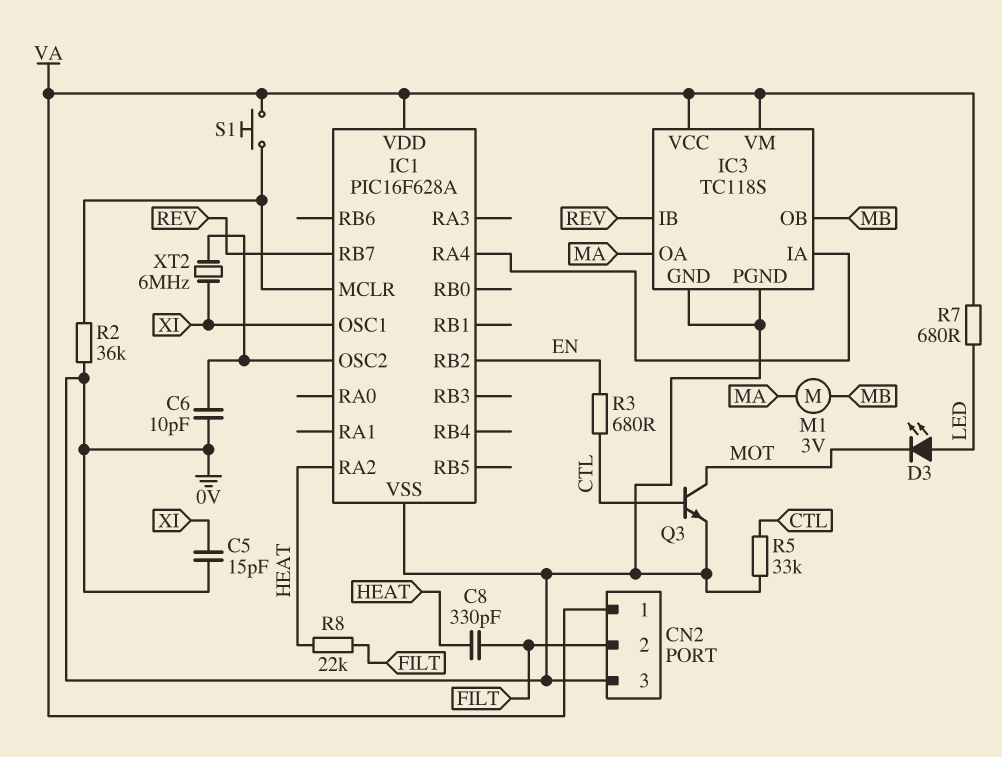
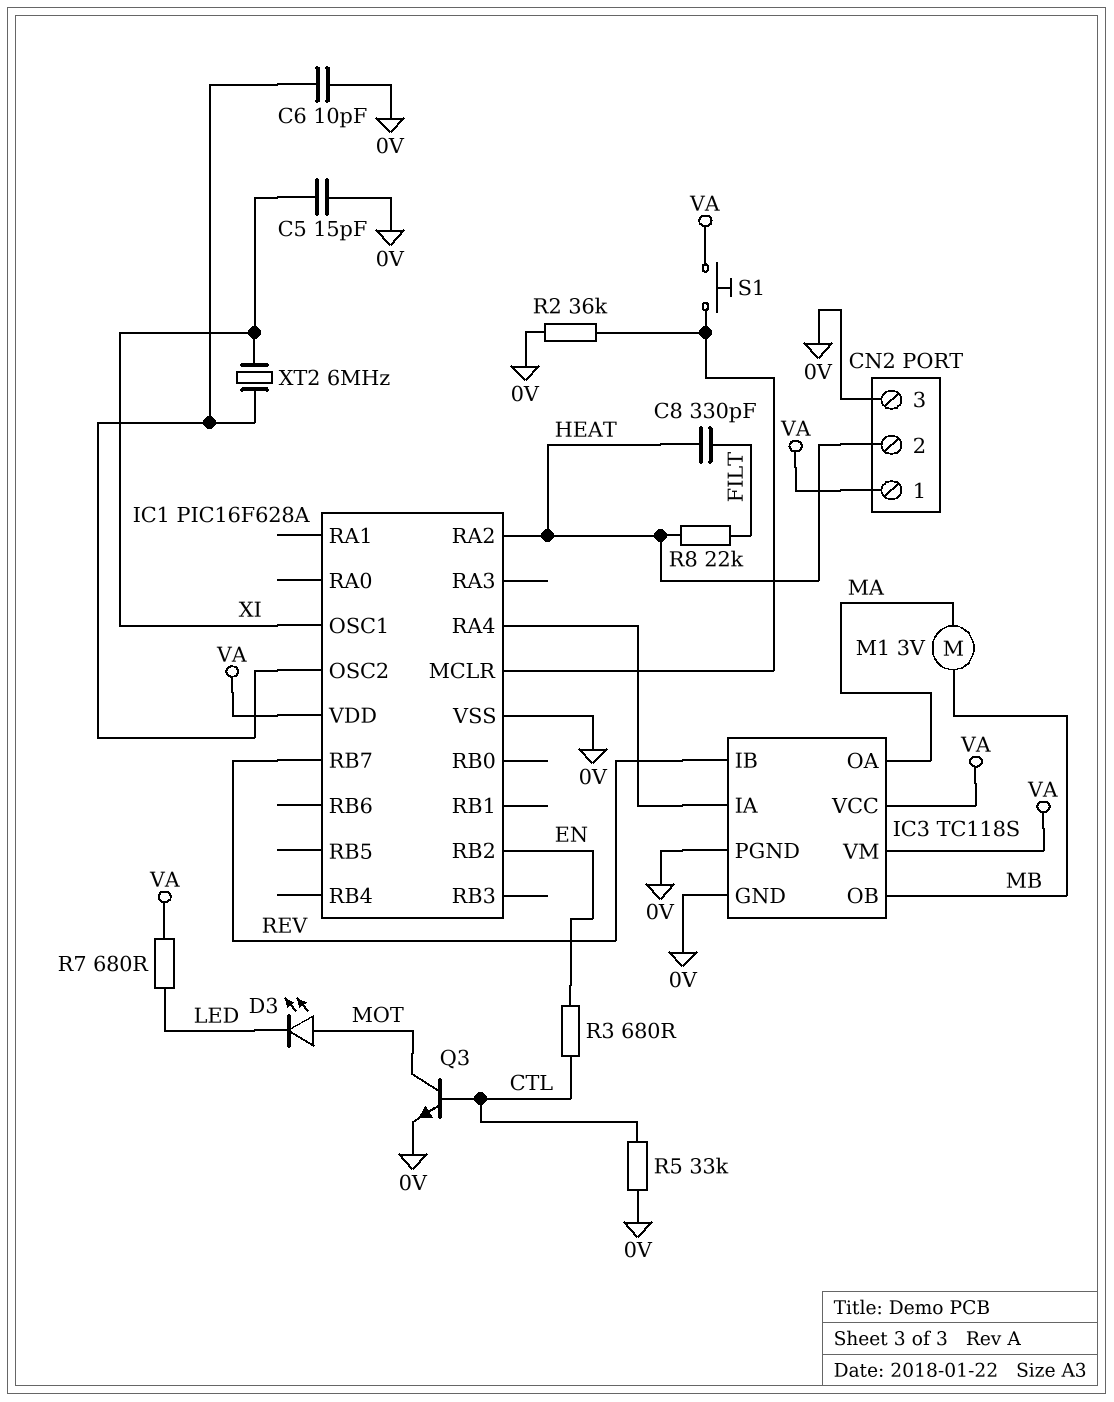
CN2 pin 2: FILT -> HEAT
D3: LED (A LED, K MOT) -> LED (A MOT, K LED)

